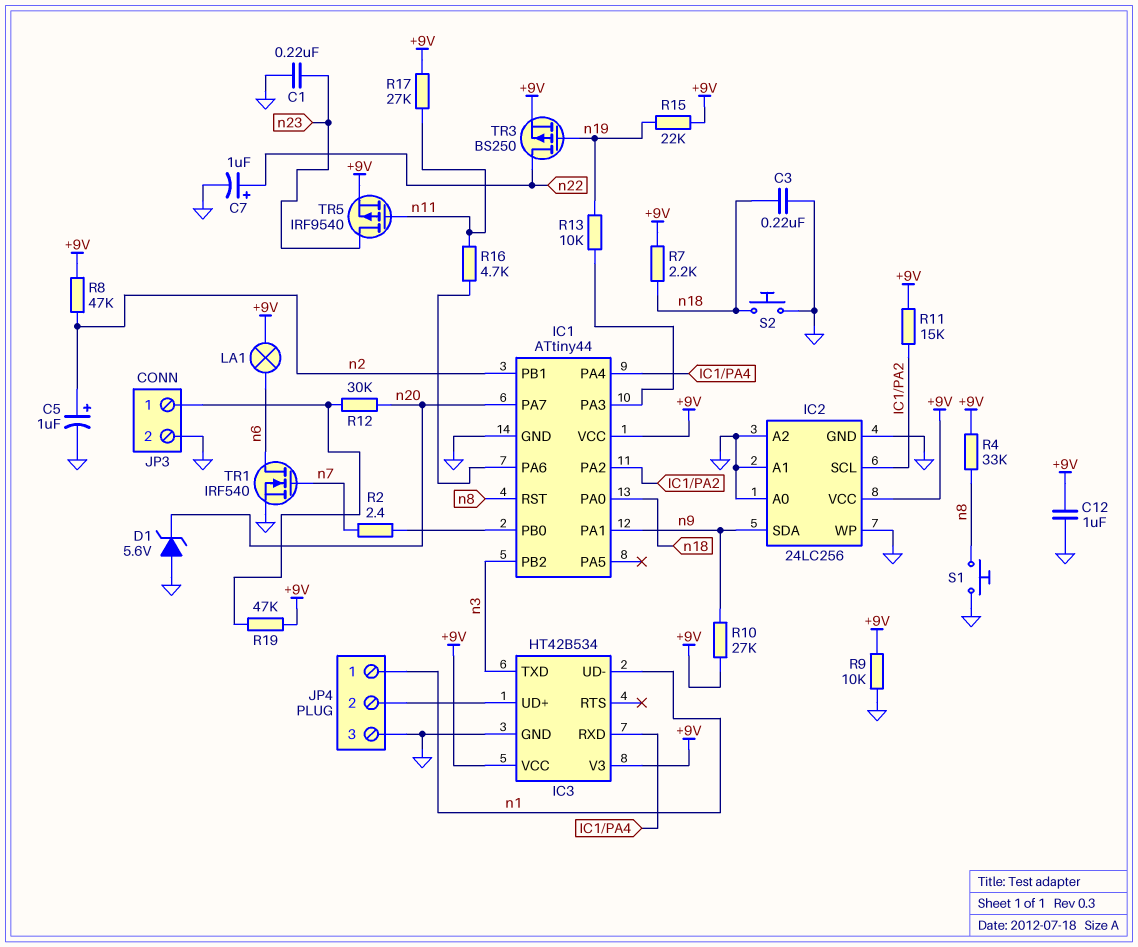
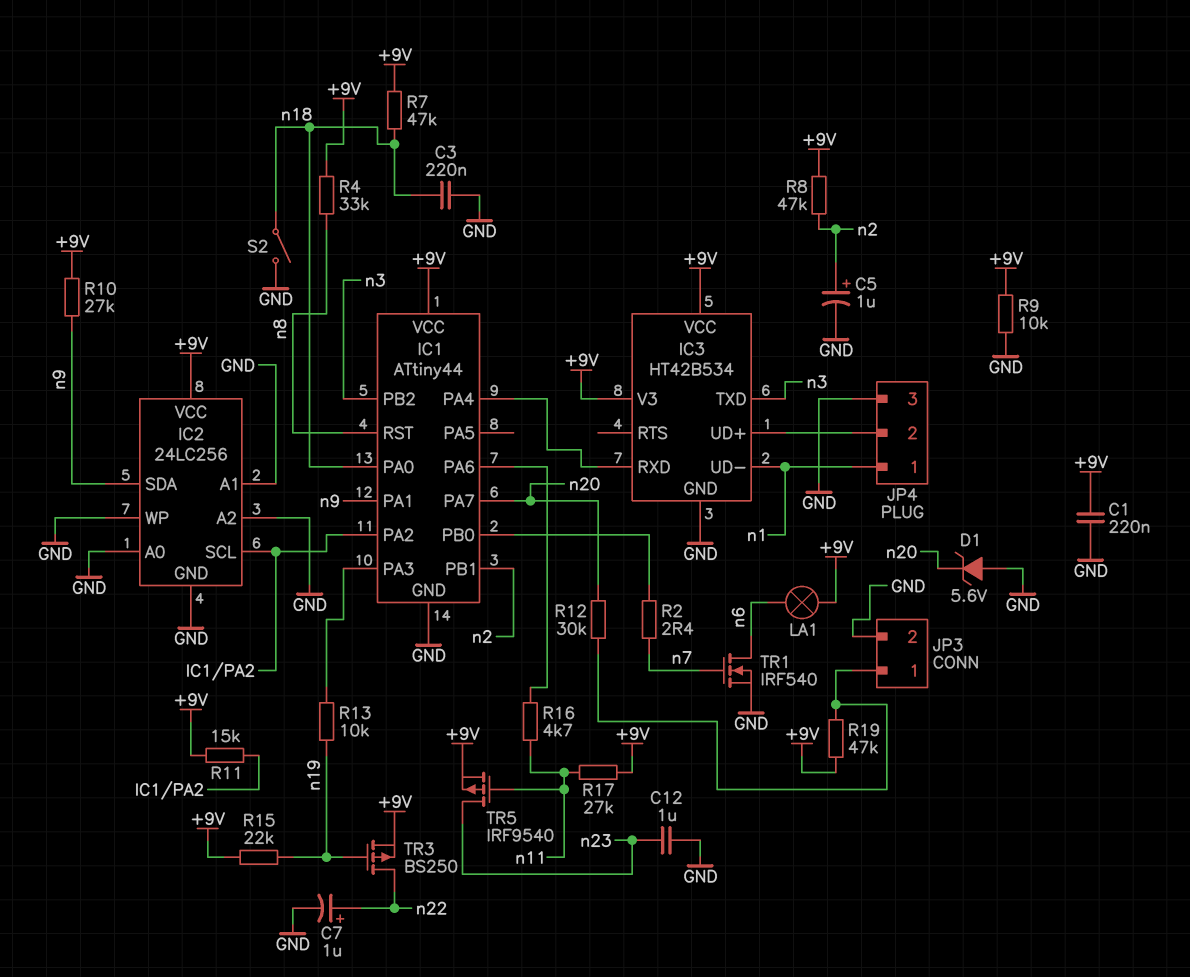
C1: 220nF (GND, n23) -> 220nF (+9V, GND)
C12: 1uF (+9V, GND) -> 1uF (GND, n23)
R7: 2.2k (+9V, n18) -> 47k (+9V, n18)
S1: button (GND, n8) -> none
S2: button (GND, n18) -> switch (GND, n18)

